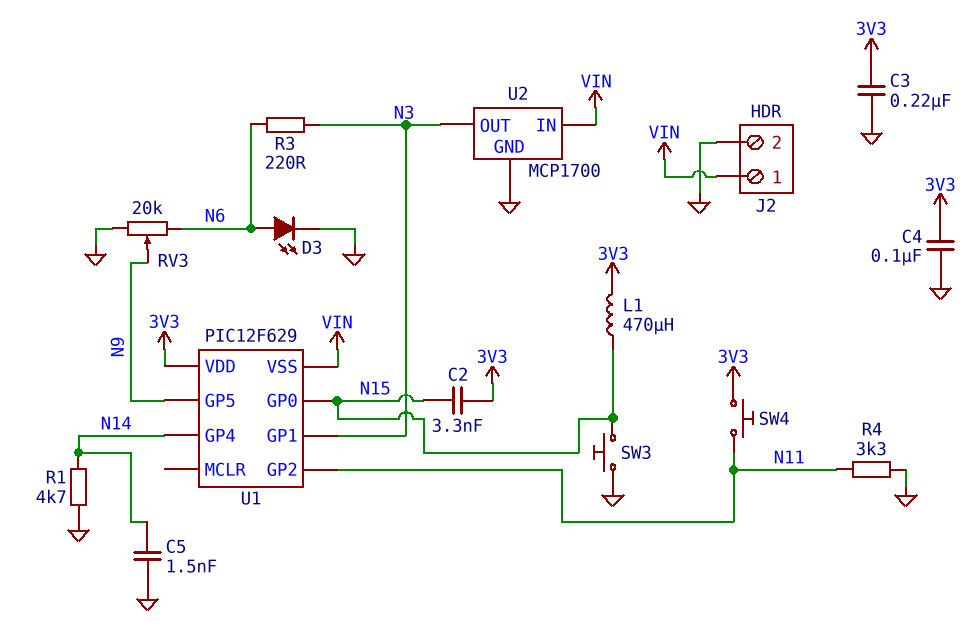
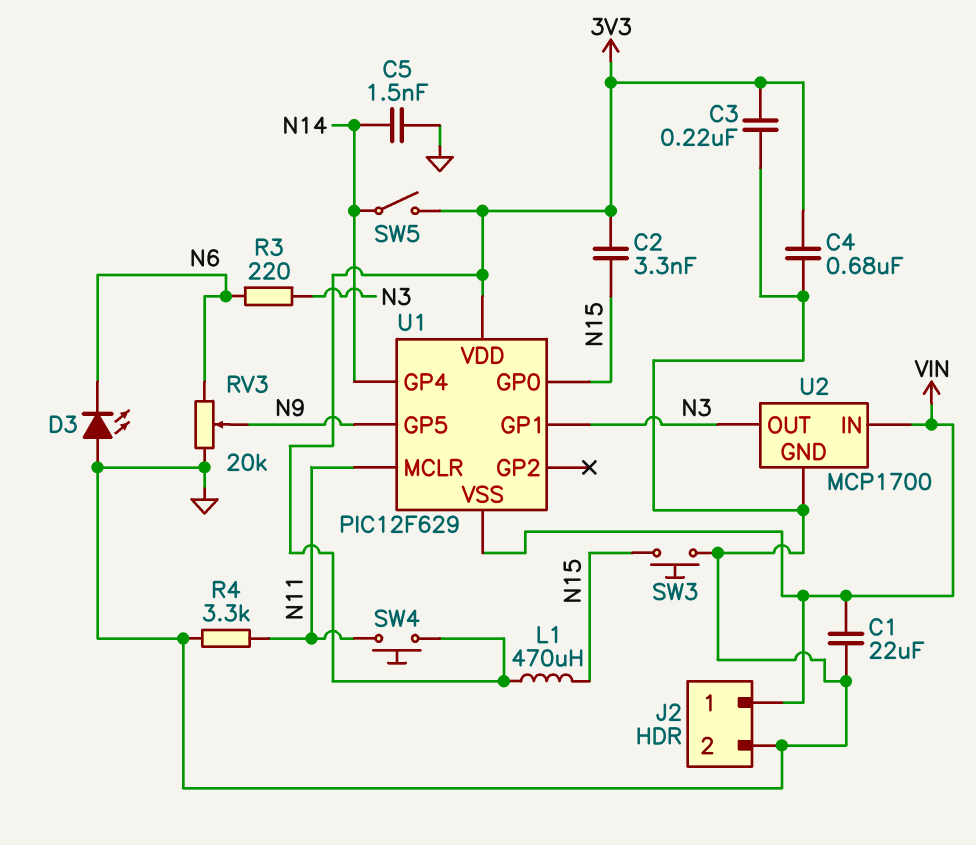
C1: none -> 22uF (GND, VIN)
C4: 100nF (3V3, GND) -> 680nF (3V3, GND)
D3: LED (A N6, K GND) -> LED (A GND, K N6)
R1: 4.7k (GND, N14) -> none
SW5: none -> switch (3V3, N14)
U1 pin GP2: N11 -> none
U1 pin MCLR: none -> N11

